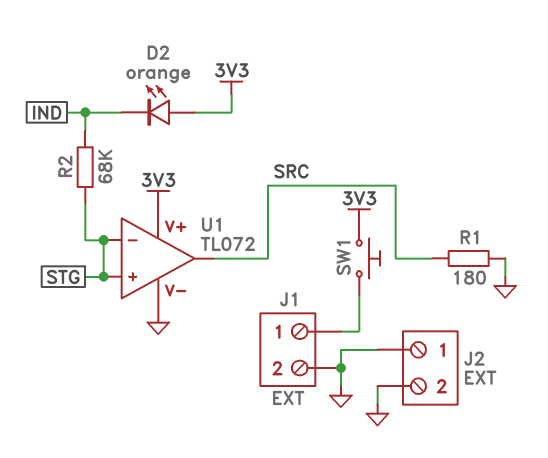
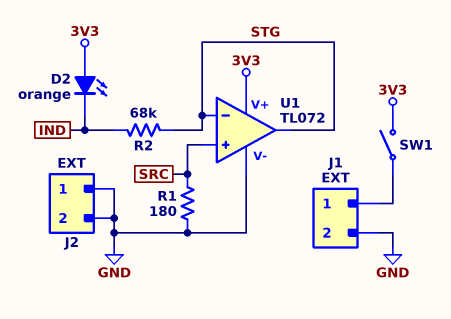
SW1: button (3V3, J1/1) -> switch (3V3, J1/1)
U1 pin in+: STG -> SRC
U1 pin out: SRC -> STG

